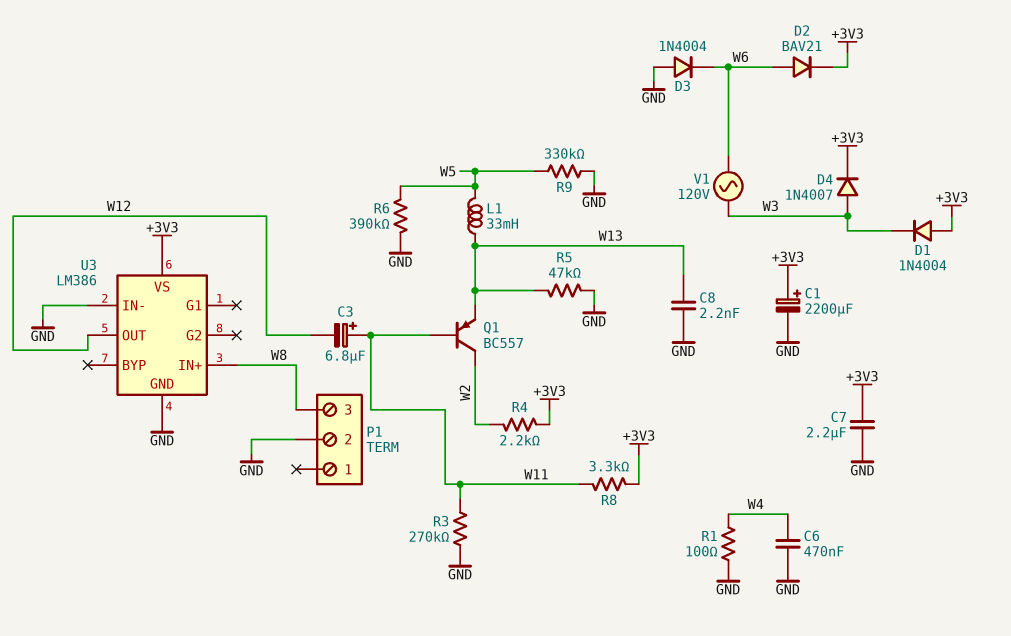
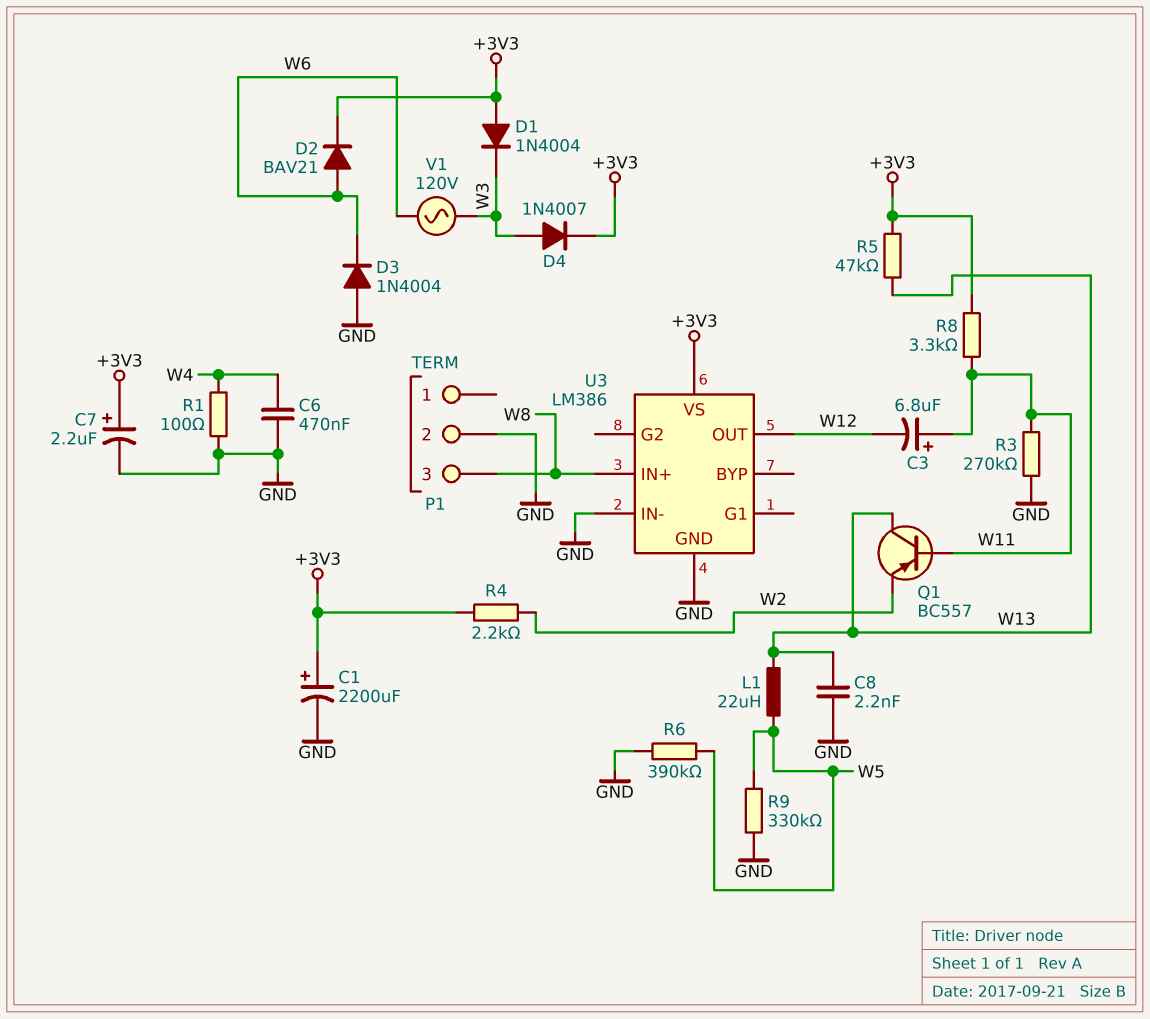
C7: 2.2uF (+3V3, GND) -> 2.2uF (plus +3V3, minus GND)
L1: 33mH (W5, W13) -> 22uH (W5, W13)
Q1: PNP BC557 (B W11, C W2, E W13) -> PNP BC557 (B W11, C W13, E W2)
R5: 47k (GND, W13) -> 47k (+3V3, W13)

